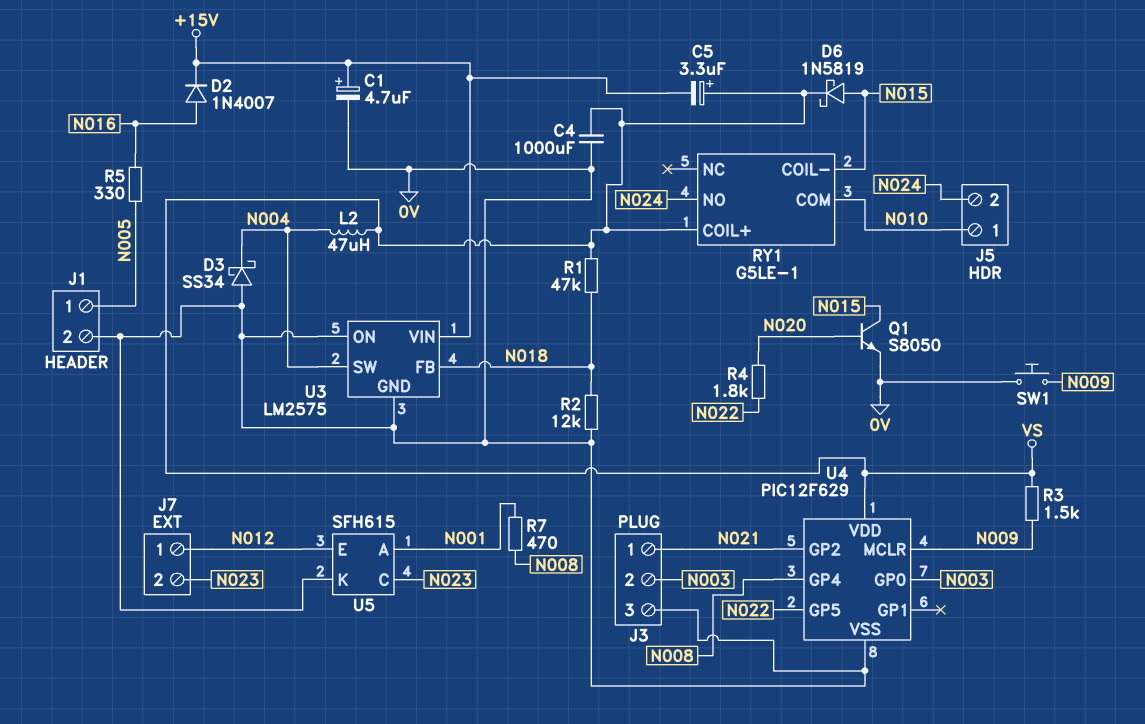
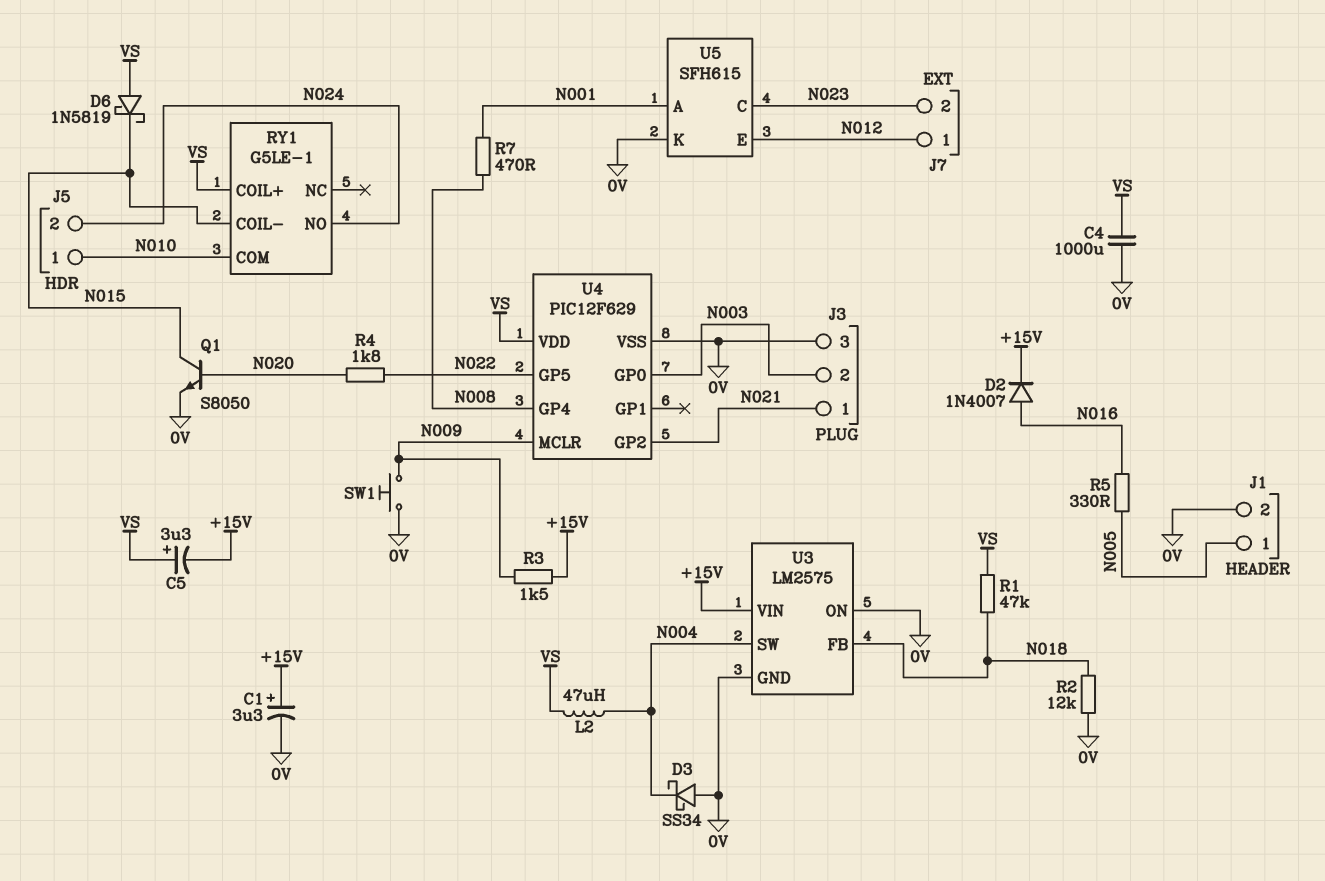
C1: 4.7uF (plus +15V, minus 0V) -> 3.3uF (plus +15V, minus 0V)
D6: schottky 1N5819 (A N015, K VS) -> schottky 1N5819 (A VS, K N015)
R3: 1.5k (N009, VS) -> 1.5k (+15V, N009)

